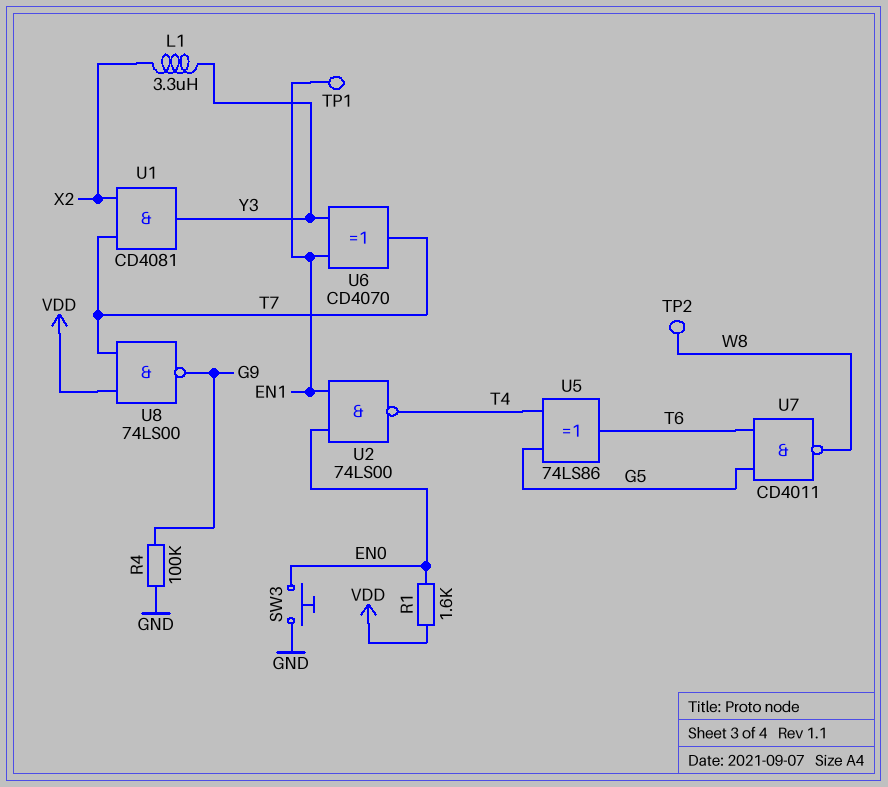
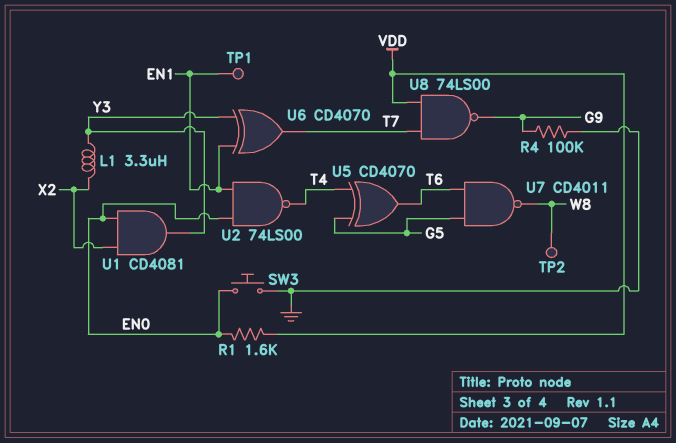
U1: AND CD4081 (in T7, in X2, out Y3) -> AND CD4081 (in EN0, in X2, out Y3)
U5: XOR 74LS86 (in G5, in T4, out T6) -> XOR CD4070 (in G5, in T4, out T6)

